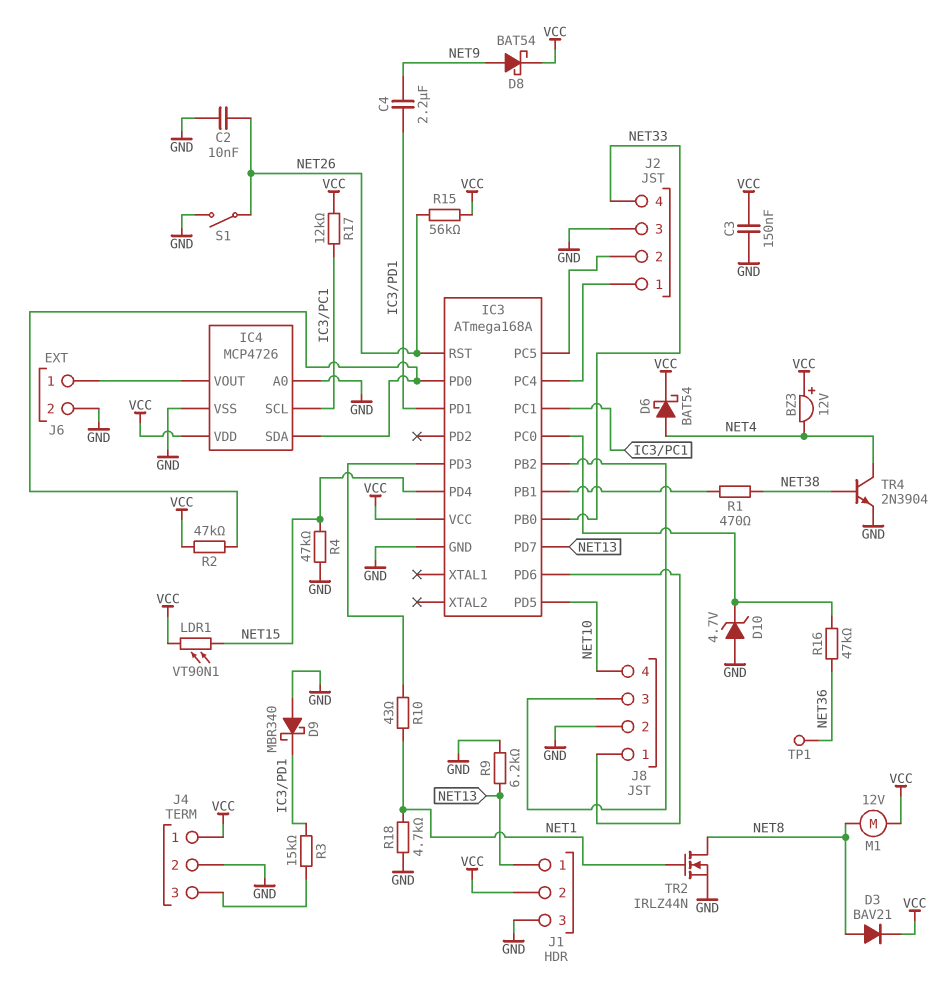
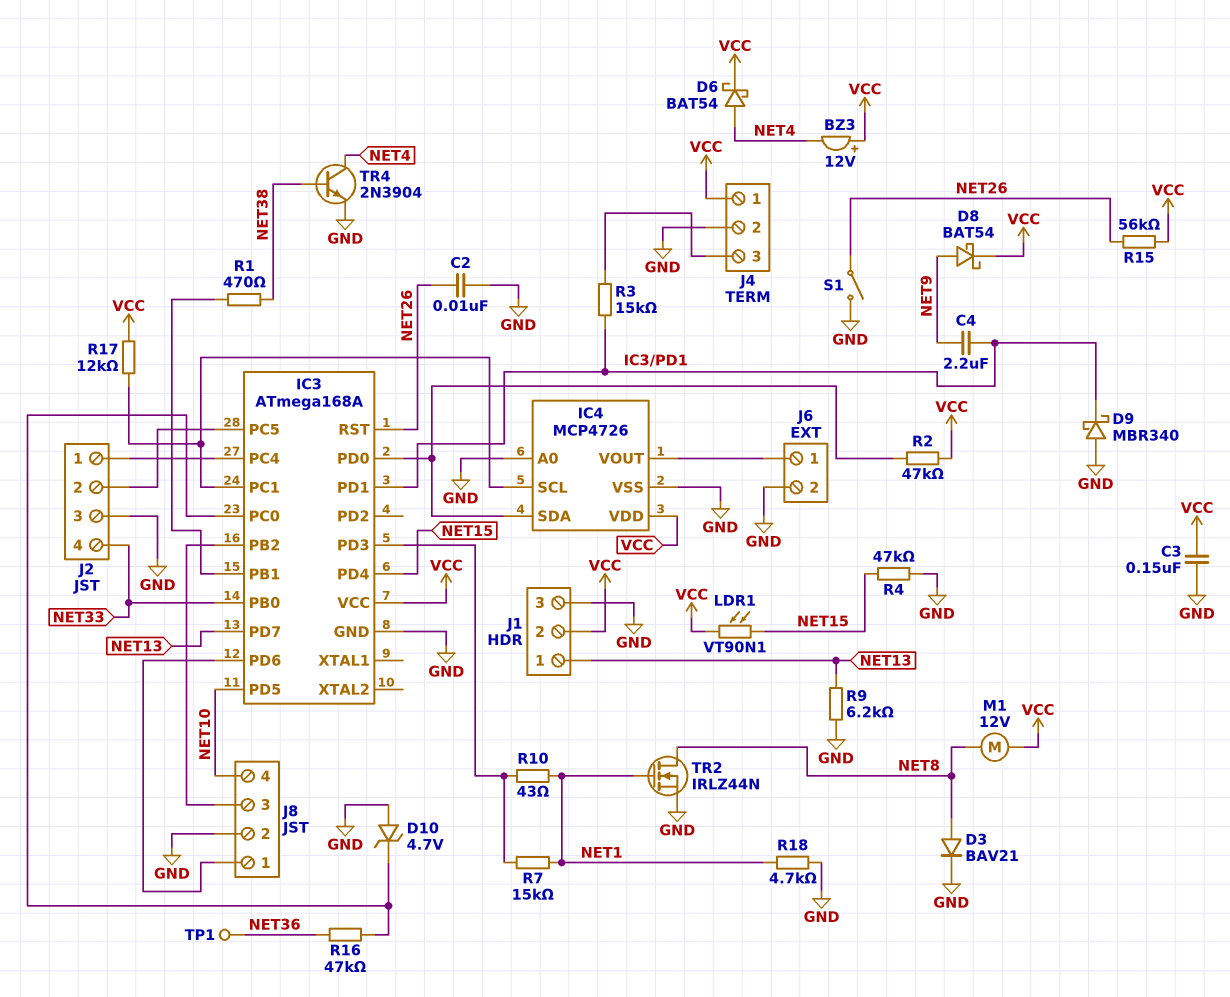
D3: diode BAV21 (A NET8, K VCC) -> diode BAV21 (A NET8, K GND)
R7: none -> 15k (IC3/PD3, NET1)

